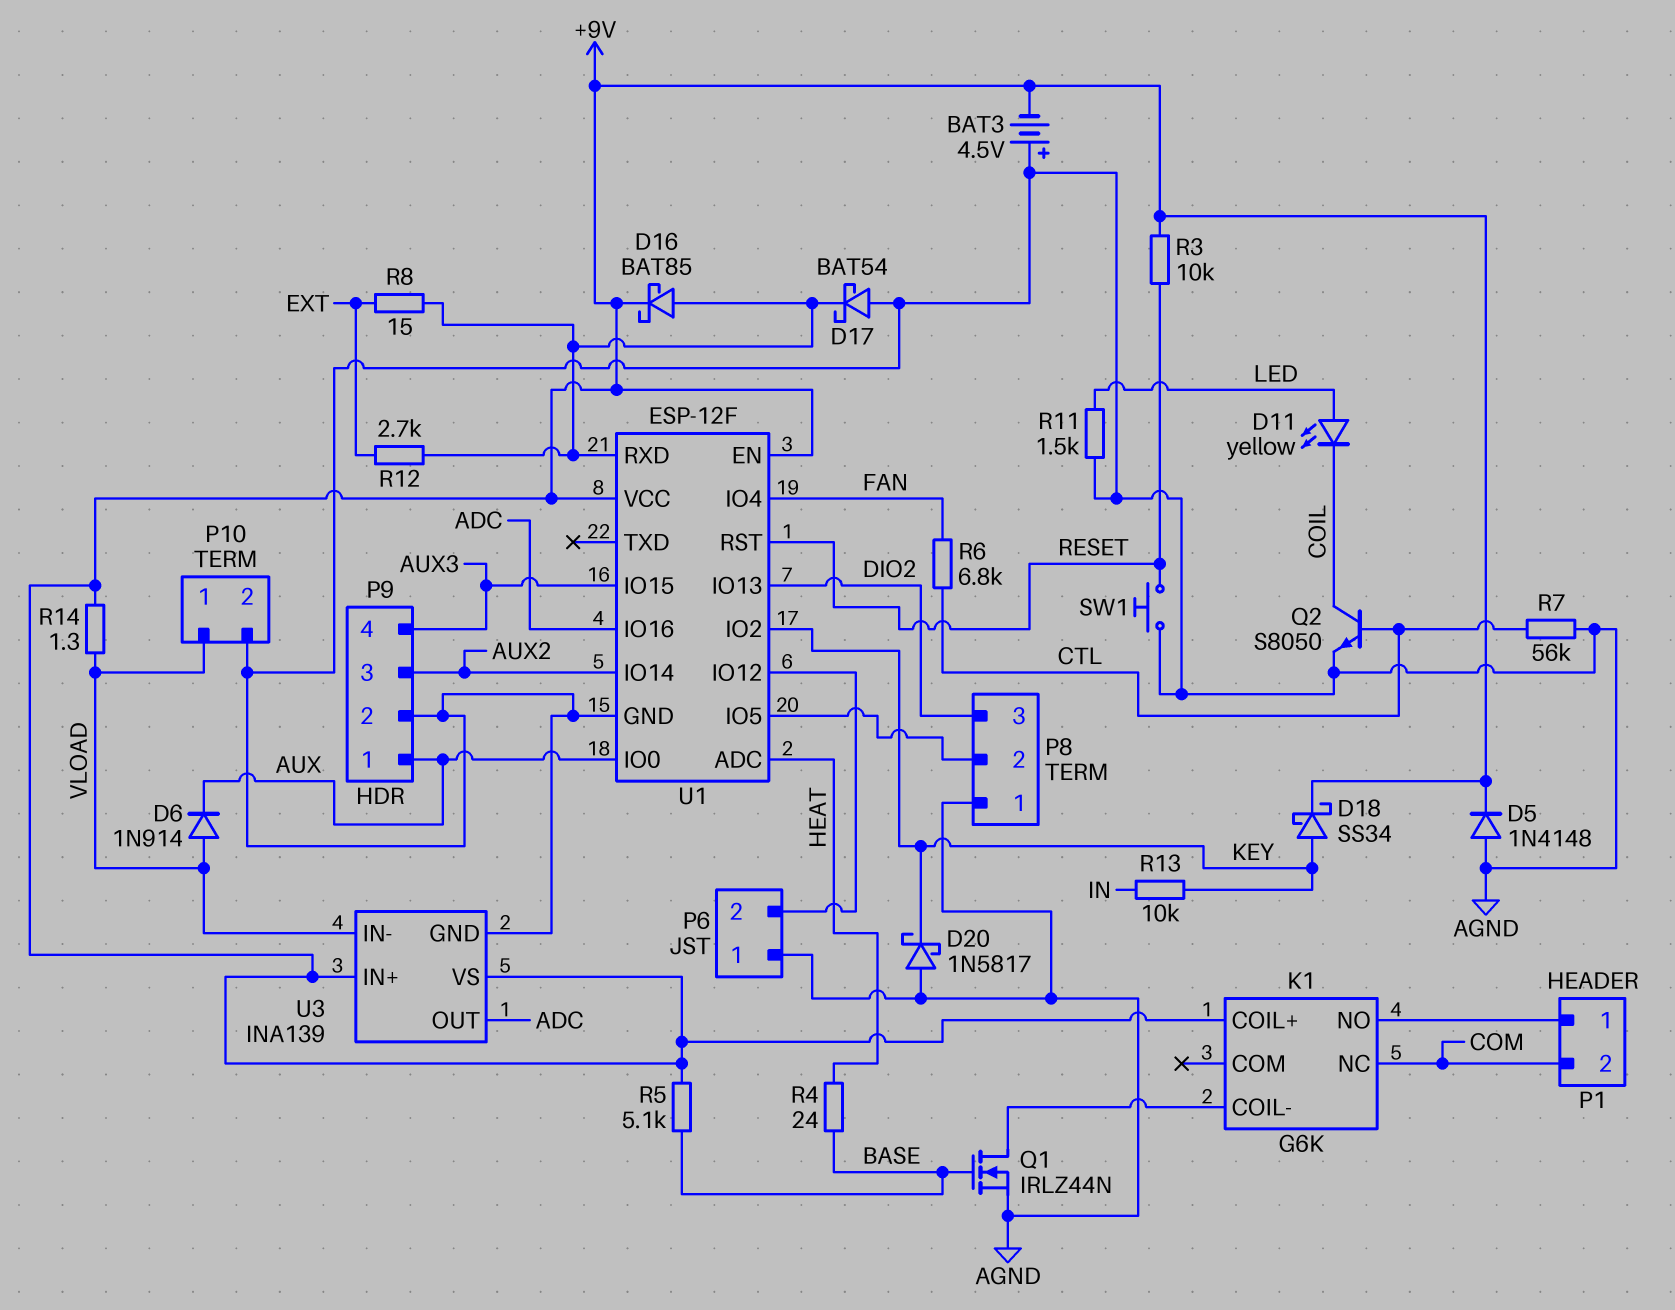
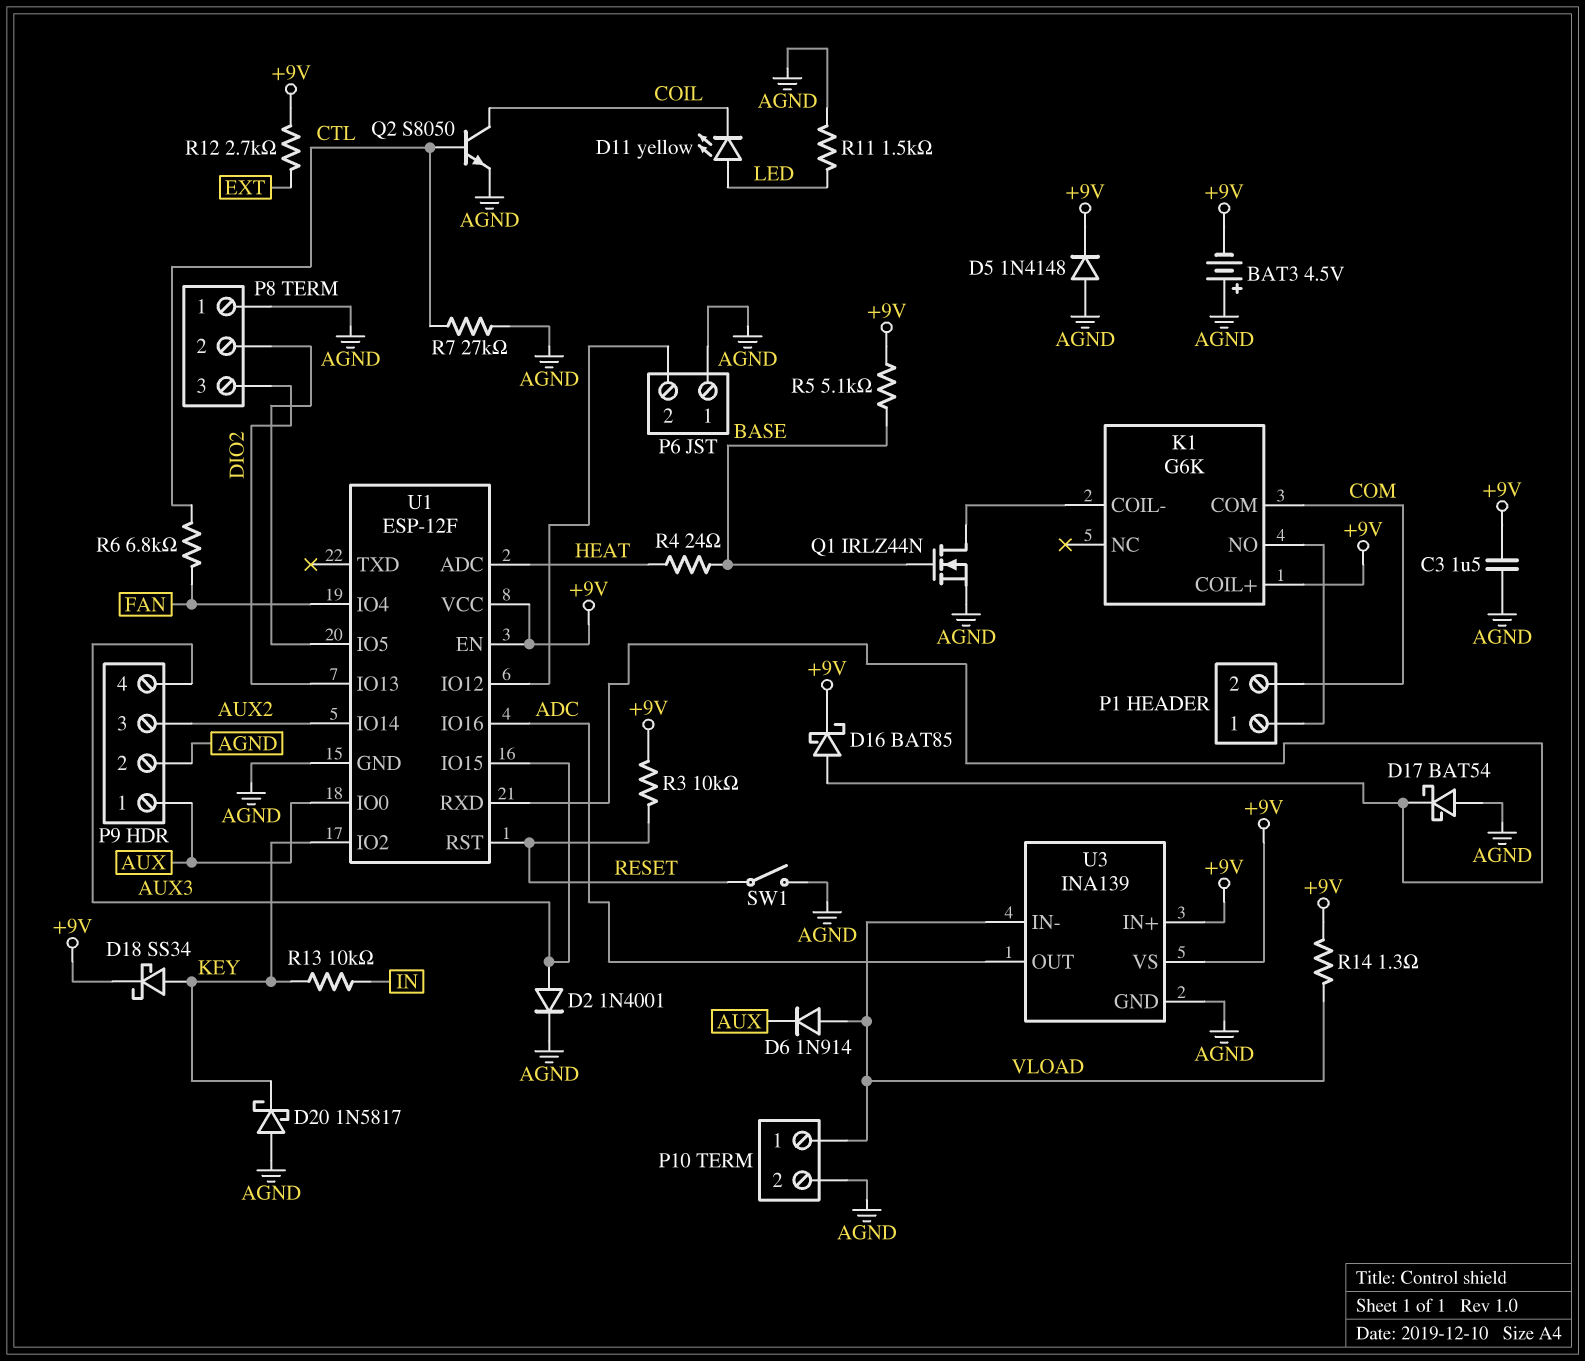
C3: none -> 1.5uF (+9V, AGND)
D2: none -> diode 1N4001 (A AUX3, K AGND)
K1 pin COM: none -> COM
K1 pin NC: COM -> none
R7: 56k (AGND, CTL) -> 27k (AGND, CTL)
R8: 15 (EXT, U1/RXD) -> none
R12: 2.7k (EXT, U1/RXD) -> 2.7k (+9V, EXT)
SW1: button (AGND, RESET) -> switch (AGND, RESET)

